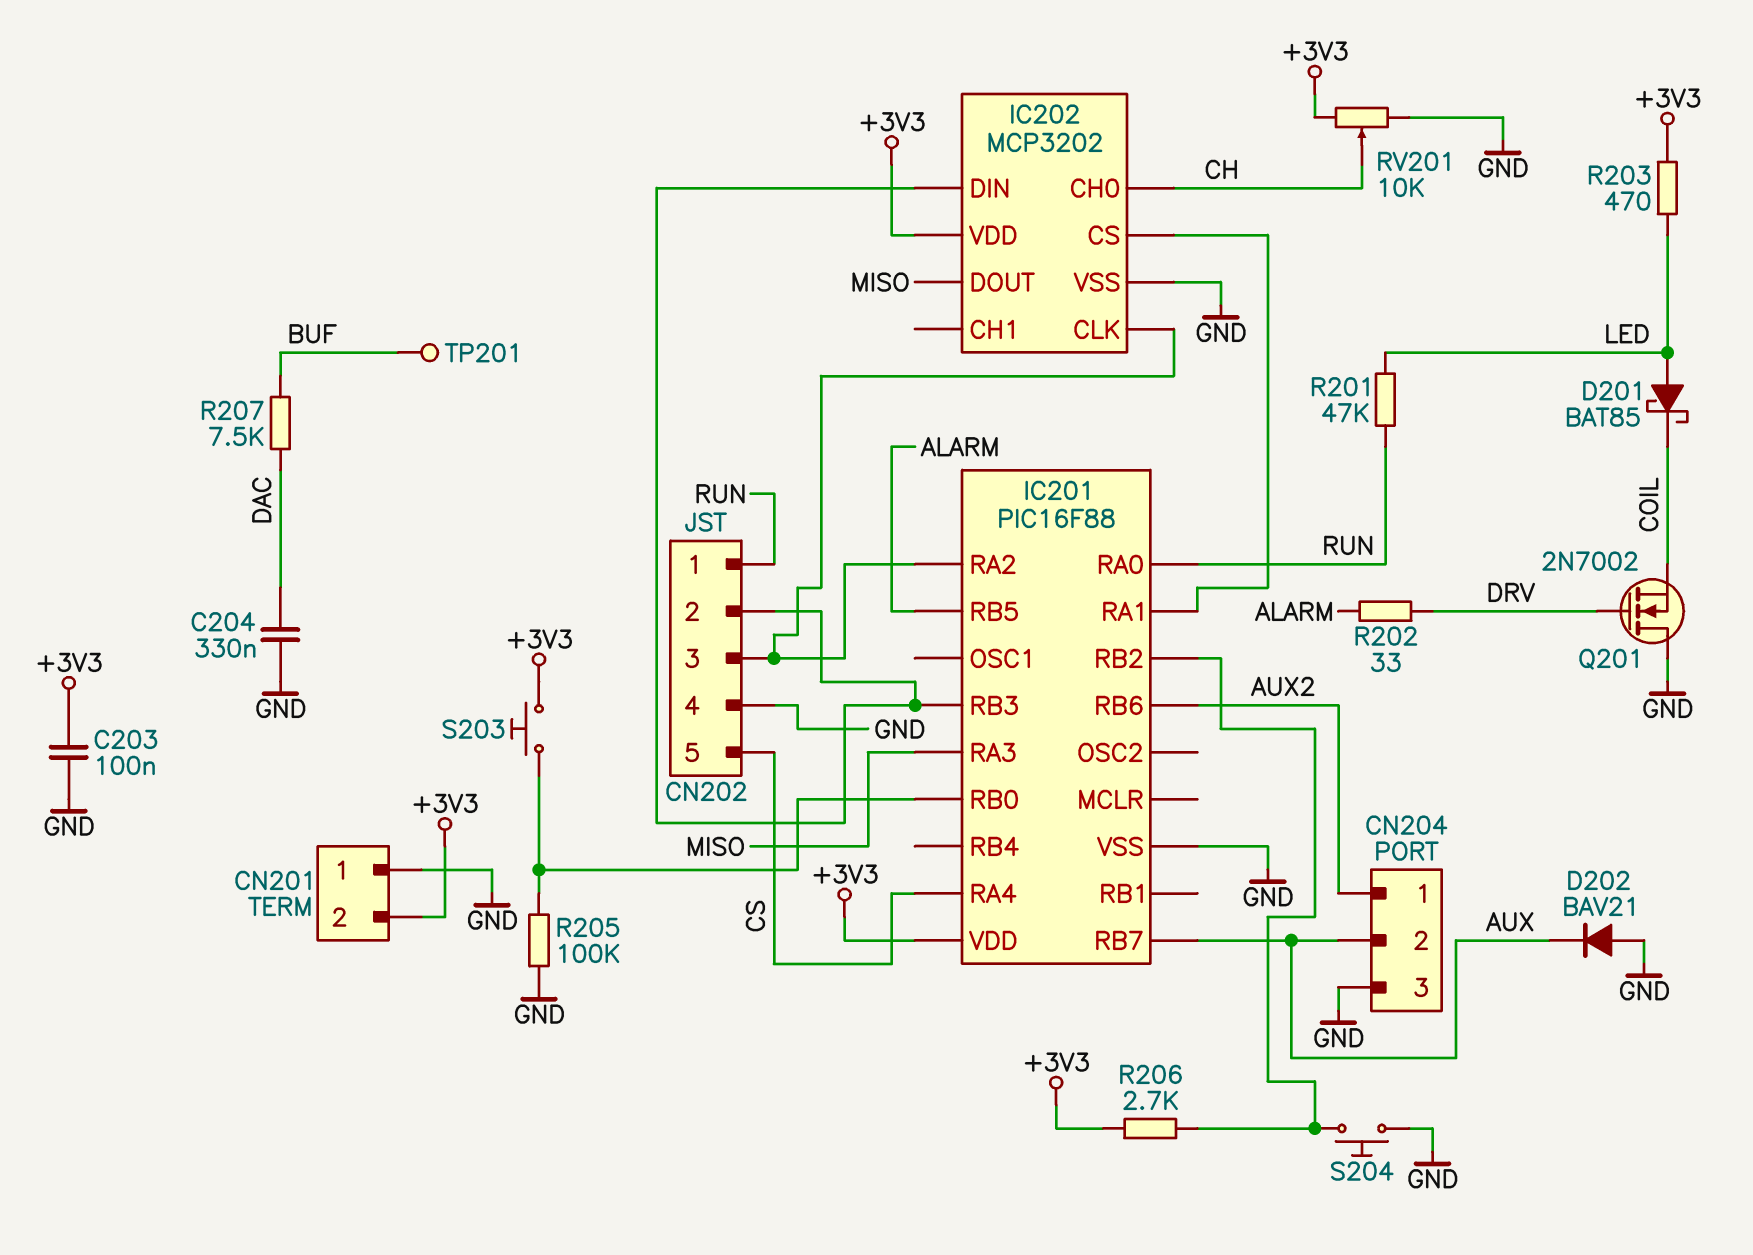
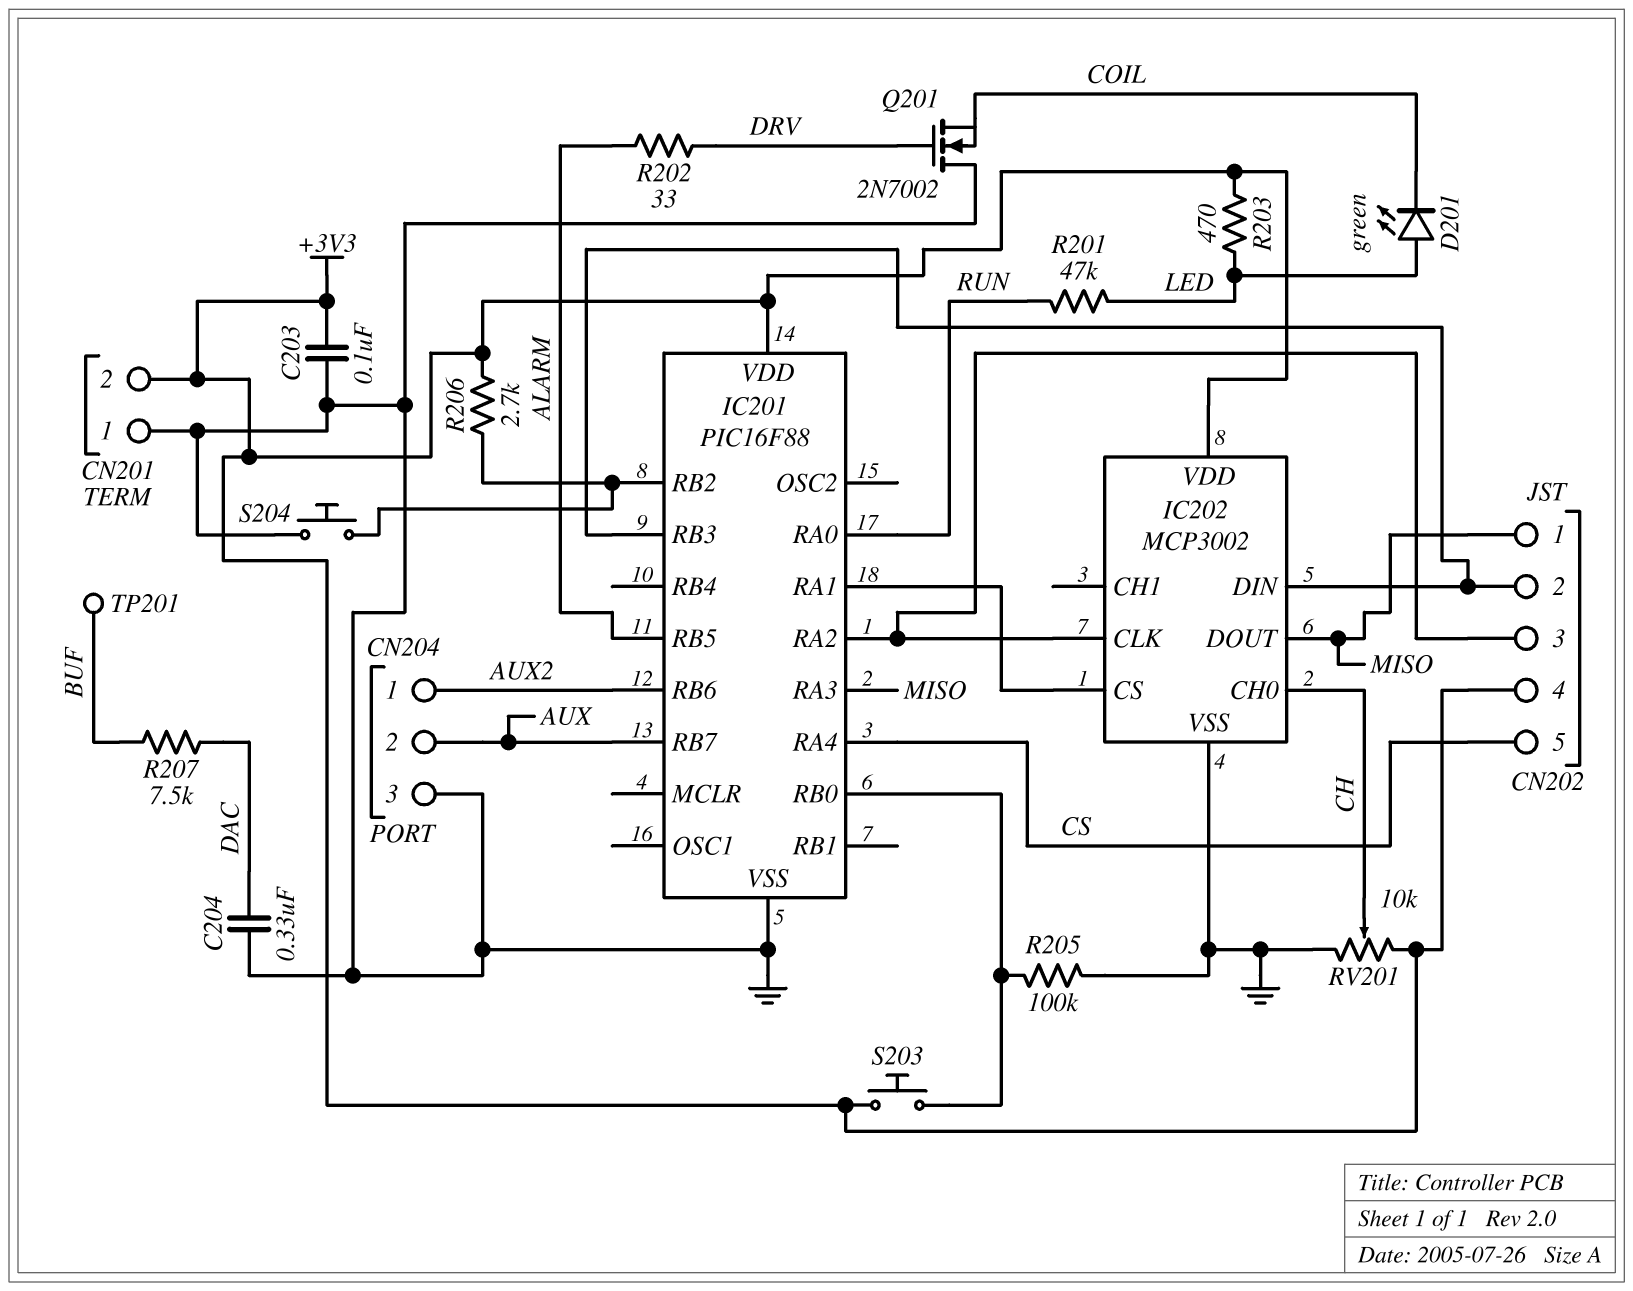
CN202 pin 1: RUN -> MISO
CN202 pin 4: GND -> +3V3
D201: schottky BAT85 (A LED, K COIL) -> LED green (A LED, K COIL)
D202: diode BAV21 (A GND, K AUX) -> none
IC202: MCP3202 -> MCP3002

